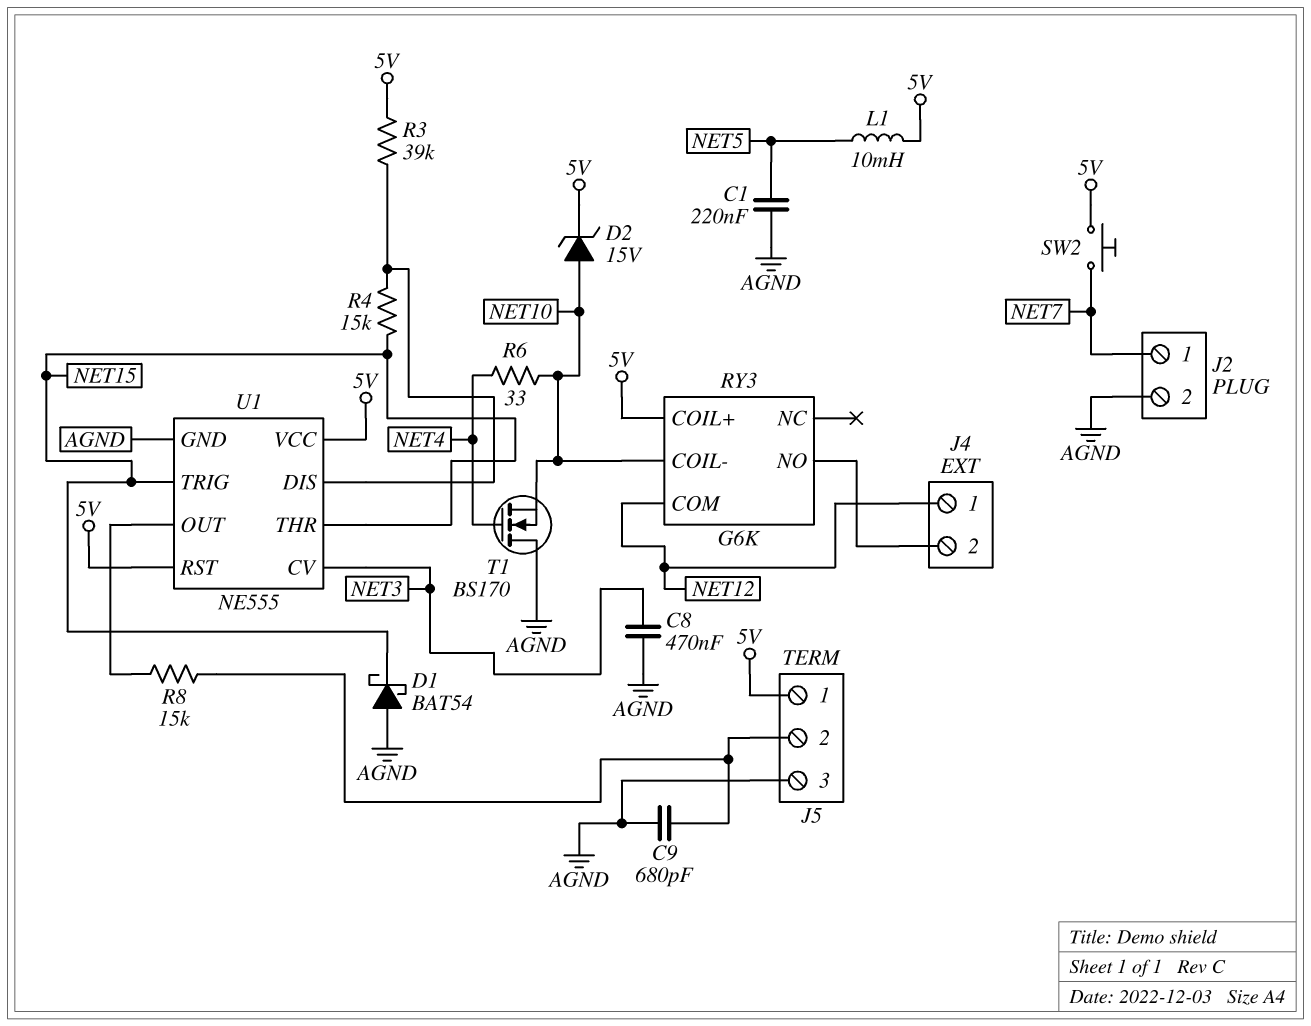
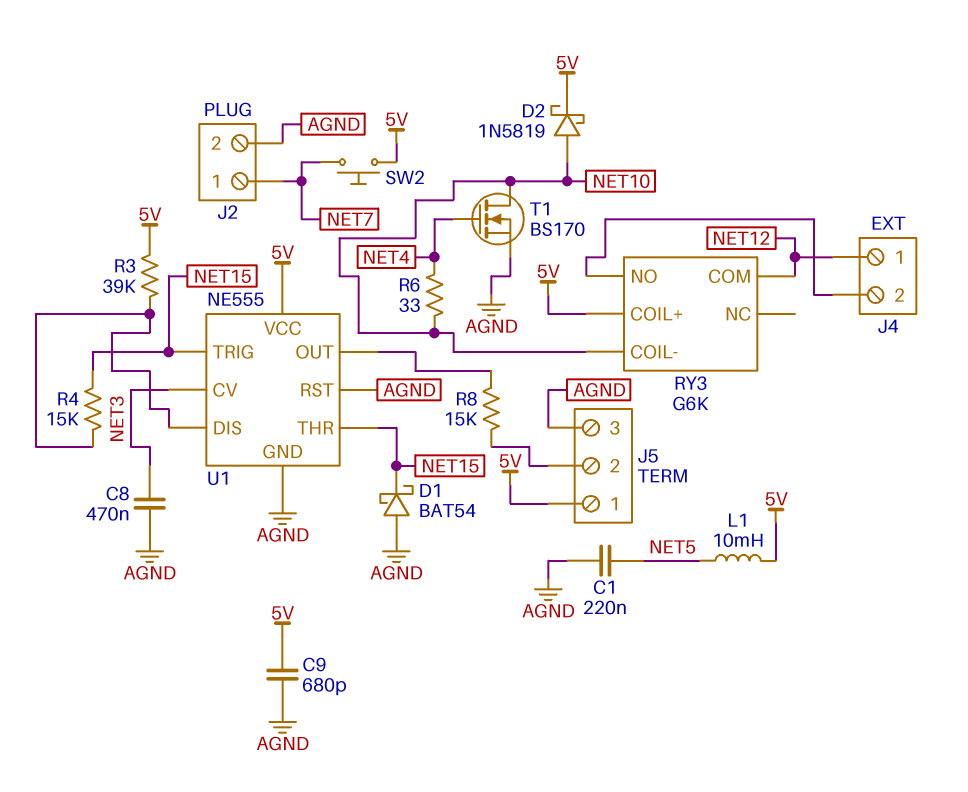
C9: 680pF (AGND, J5/2) -> 680pF (5V, AGND)
D2: zener 15V (A NET10, K 5V) -> schottky 1N5819 (A NET10, K 5V)
T1: NMOS BS170 (G NET4, D AGND, S NET10) -> NMOS BS170 (G NET4, D NET10, S AGND)
U1 pin RST: 5V -> AGND

